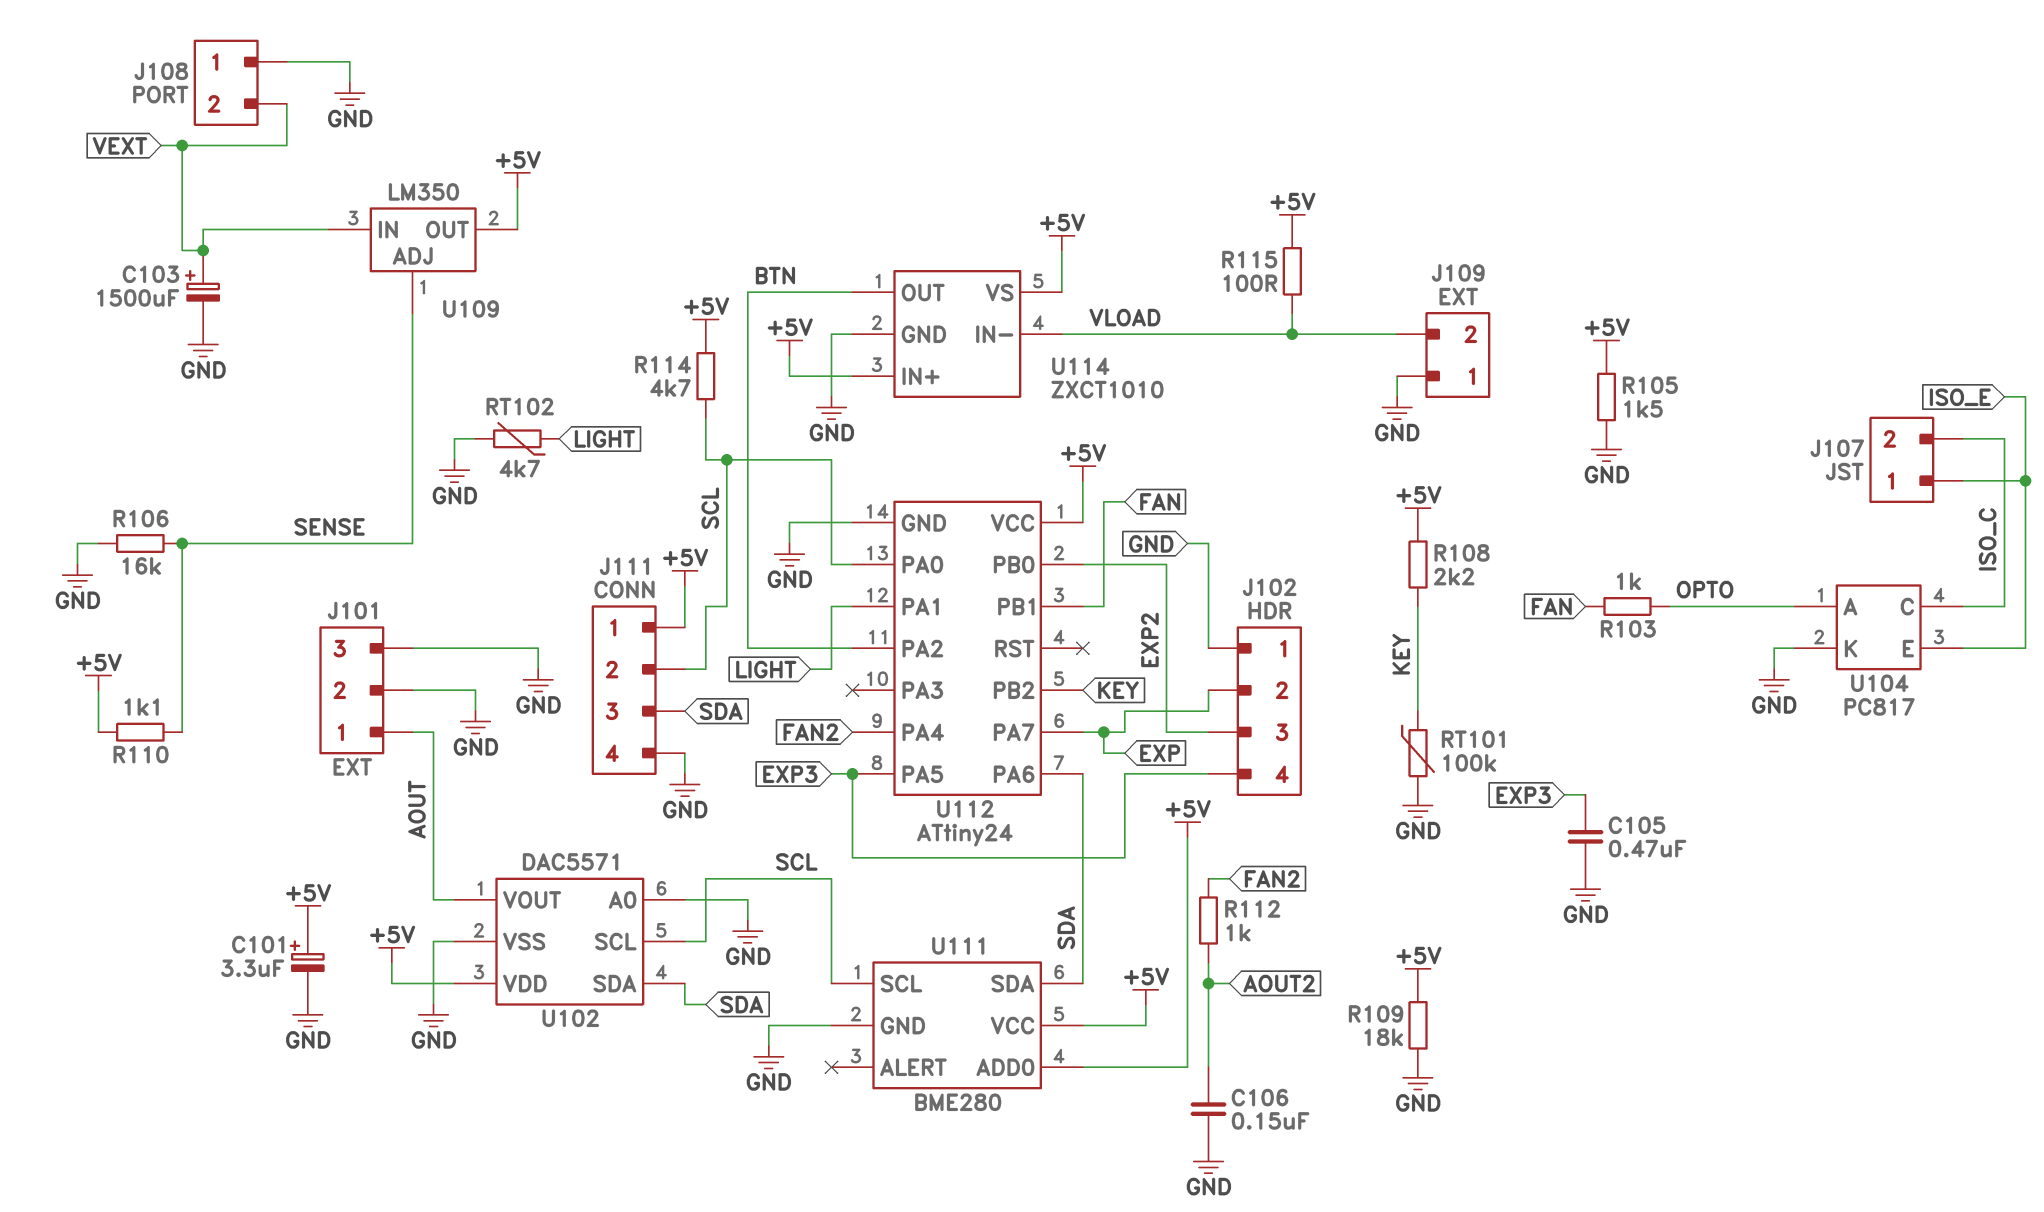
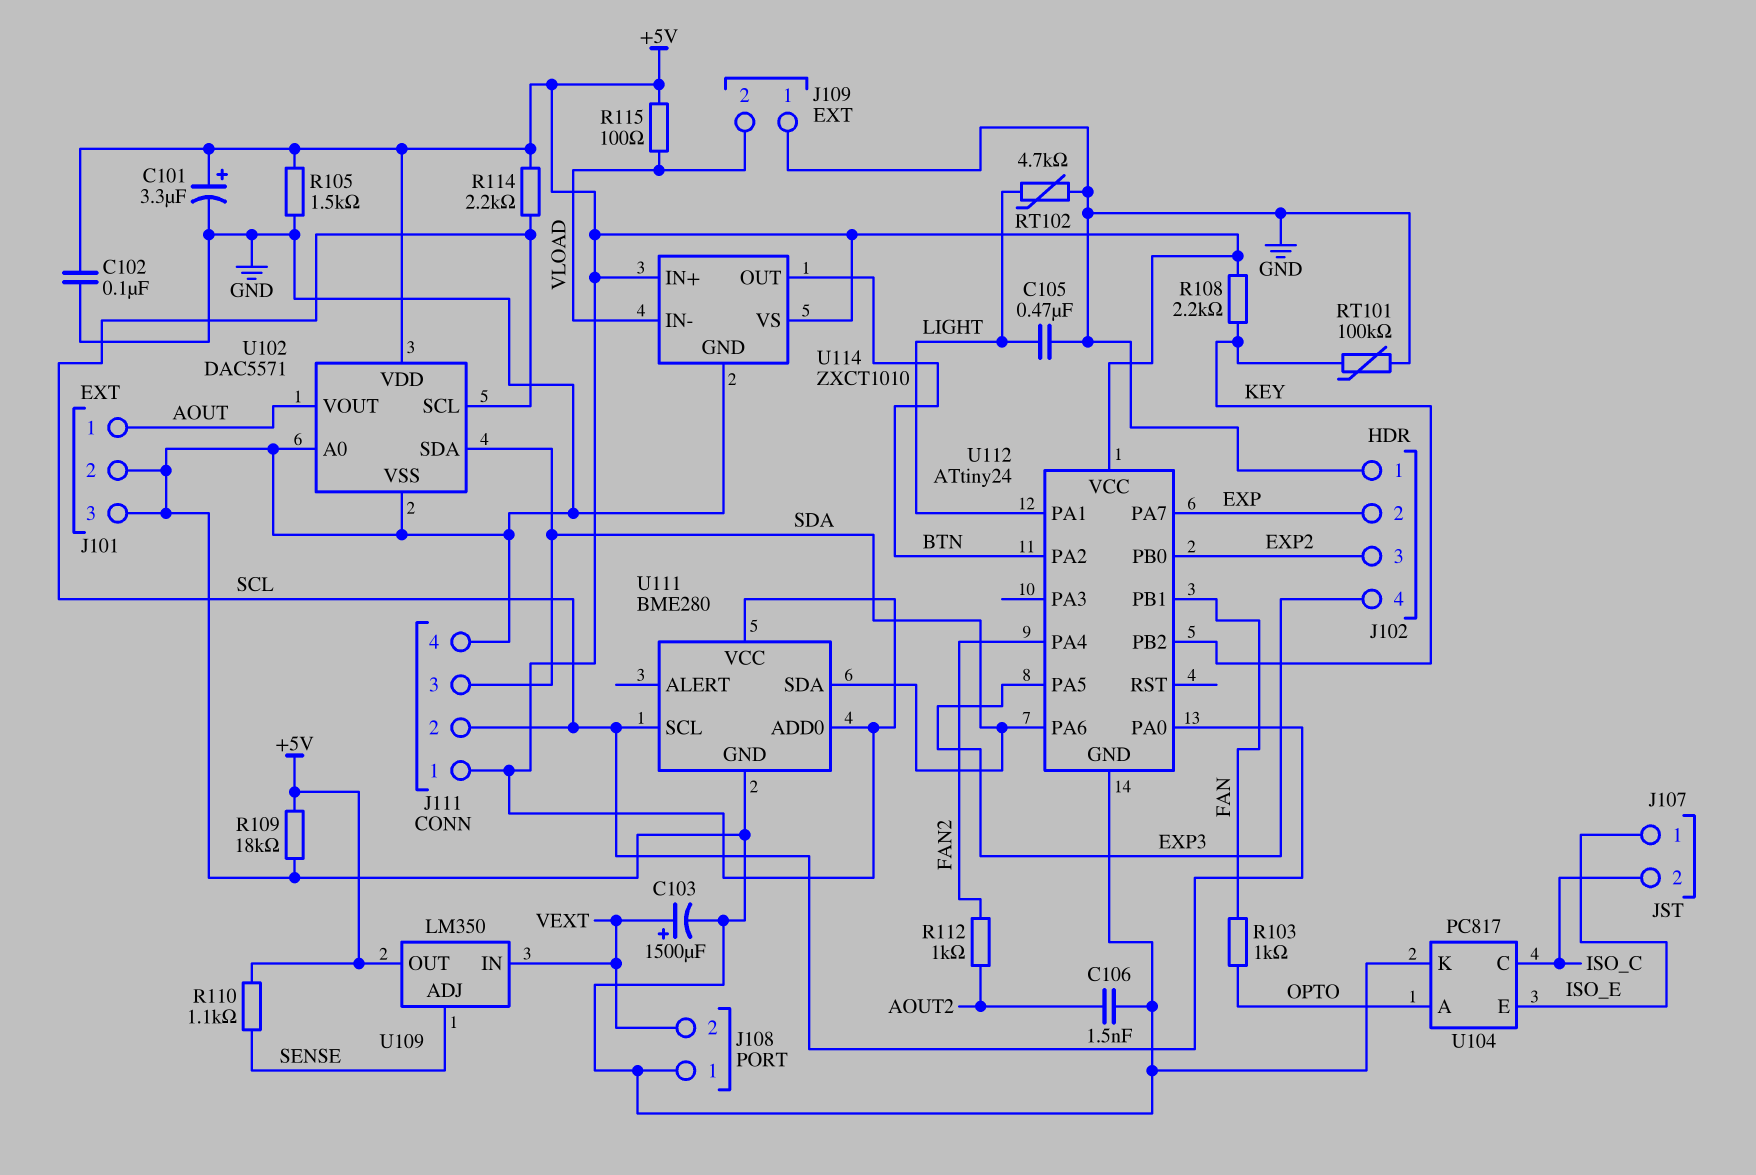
C102: none -> 100nF (+5V, GND)
C105: 470nF (EXP3, GND) -> 470nF (GND, LIGHT)
C106: 150nF (AOUT2, GND) -> 1.5nF (AOUT2, GND)
R106: 16k (GND, SENSE) -> none
R114: 4.7k (+5V, SCL) -> 2.2k (+5V, SCL)

